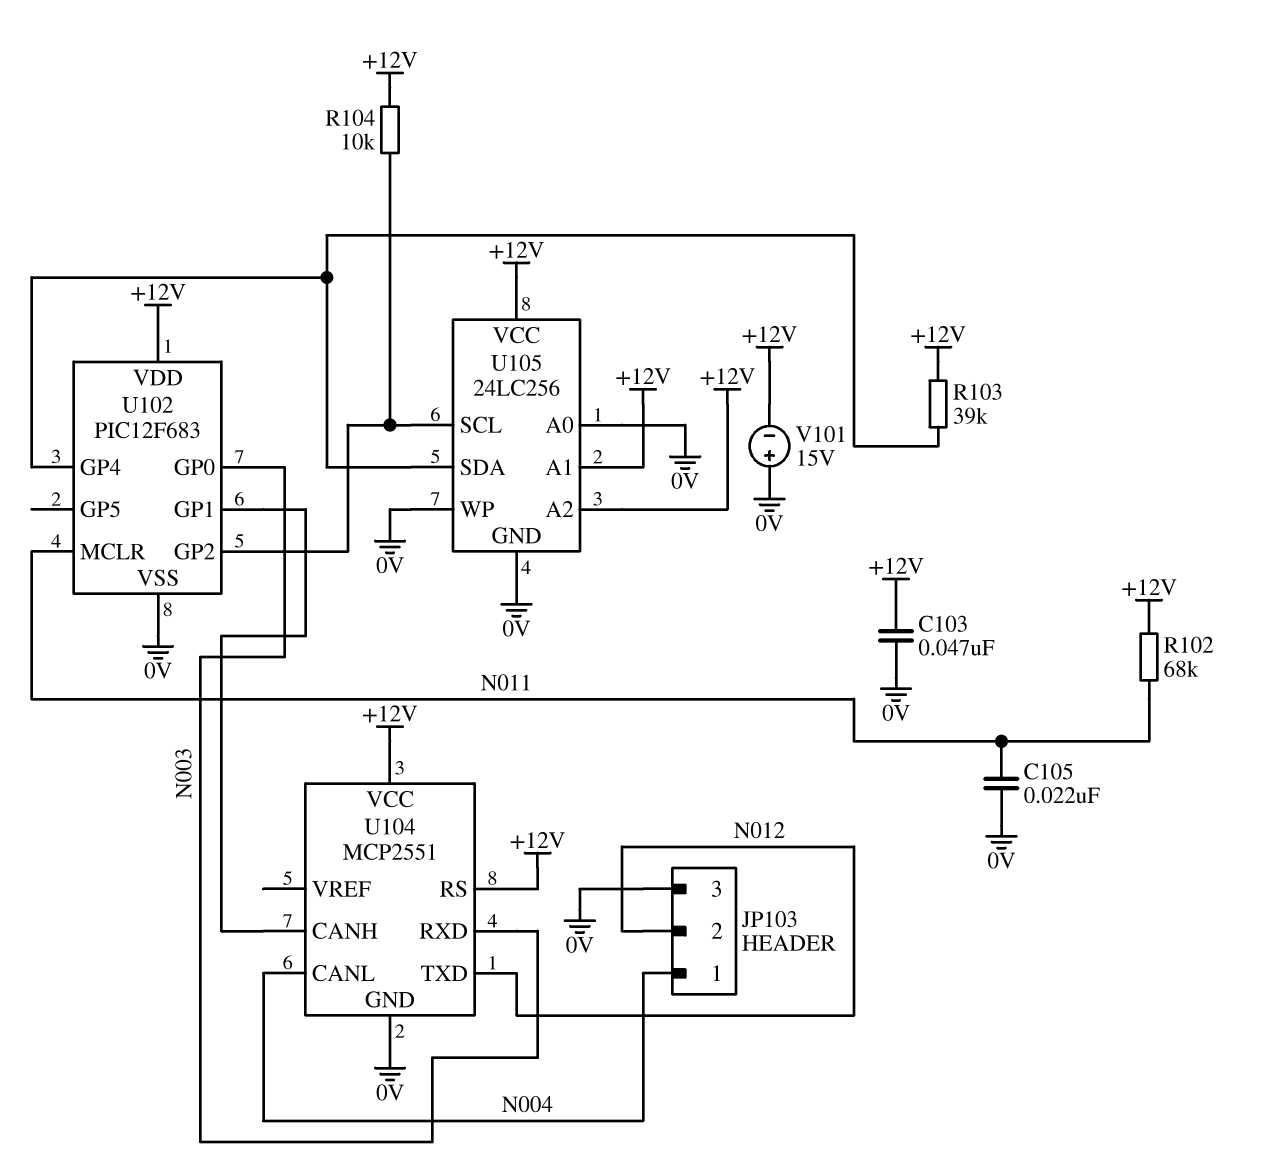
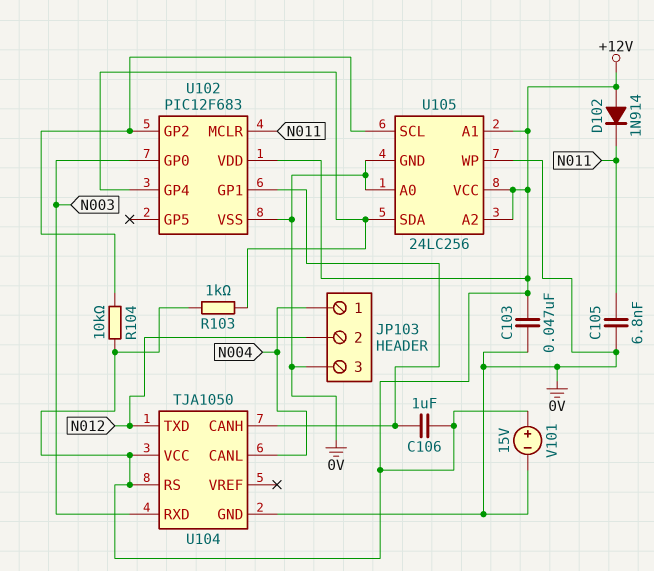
C105: 22nF (0V, N011) -> 6.8nF (0V, N011)
C106: none -> 1uF (+12V, U102/GP1)
D102: none -> diode 1N914 (A +12V, K N011)
R102: 68k (+12V, N011) -> none
R103: 39k (+12V, U102/GP4) -> 1k (+12V, U102/GP4)
U104: MCP2551 -> TJA1050
V101: 15V (plus 0V, minus +12V) -> 15V (plus +12V, minus 0V)

